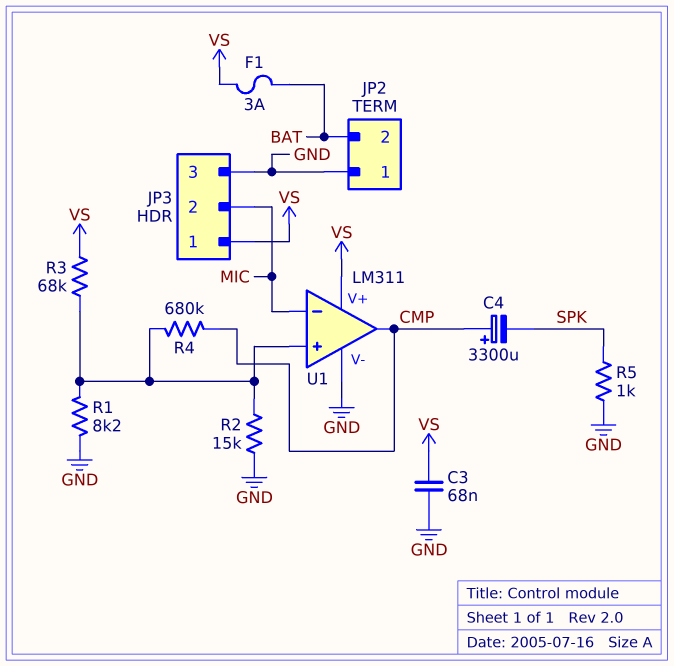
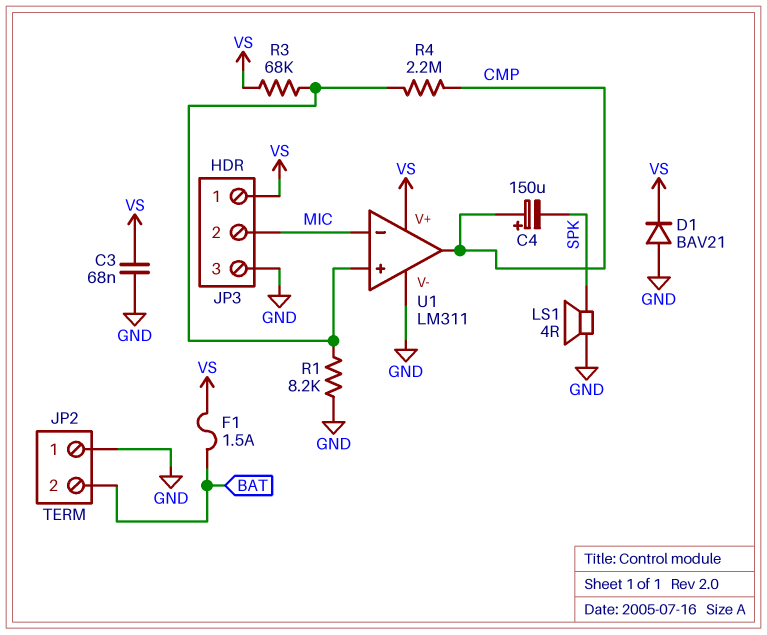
C4: 3300uF (plus CMP, minus SPK) -> 150uF (plus CMP, minus SPK)
D1: none -> diode BAV21 (A GND, K VS)
F1: 3A (BAT, VS) -> 1.5A (BAT, VS)
LS1: none -> speaker 4R (GND, SPK)
R2: 15k (GND, U1/in+) -> none
R4: 680k (CMP, U1/in+) -> 2.2M (CMP, U1/in+)
R5: 1k (GND, SPK) -> none

